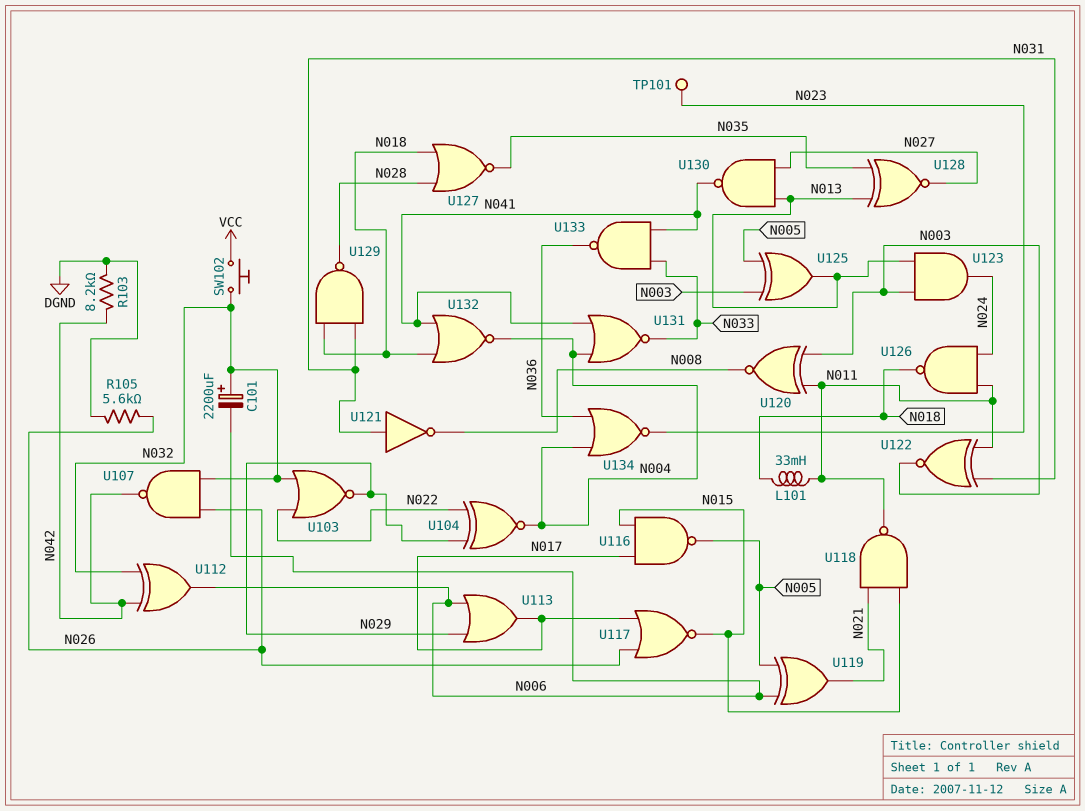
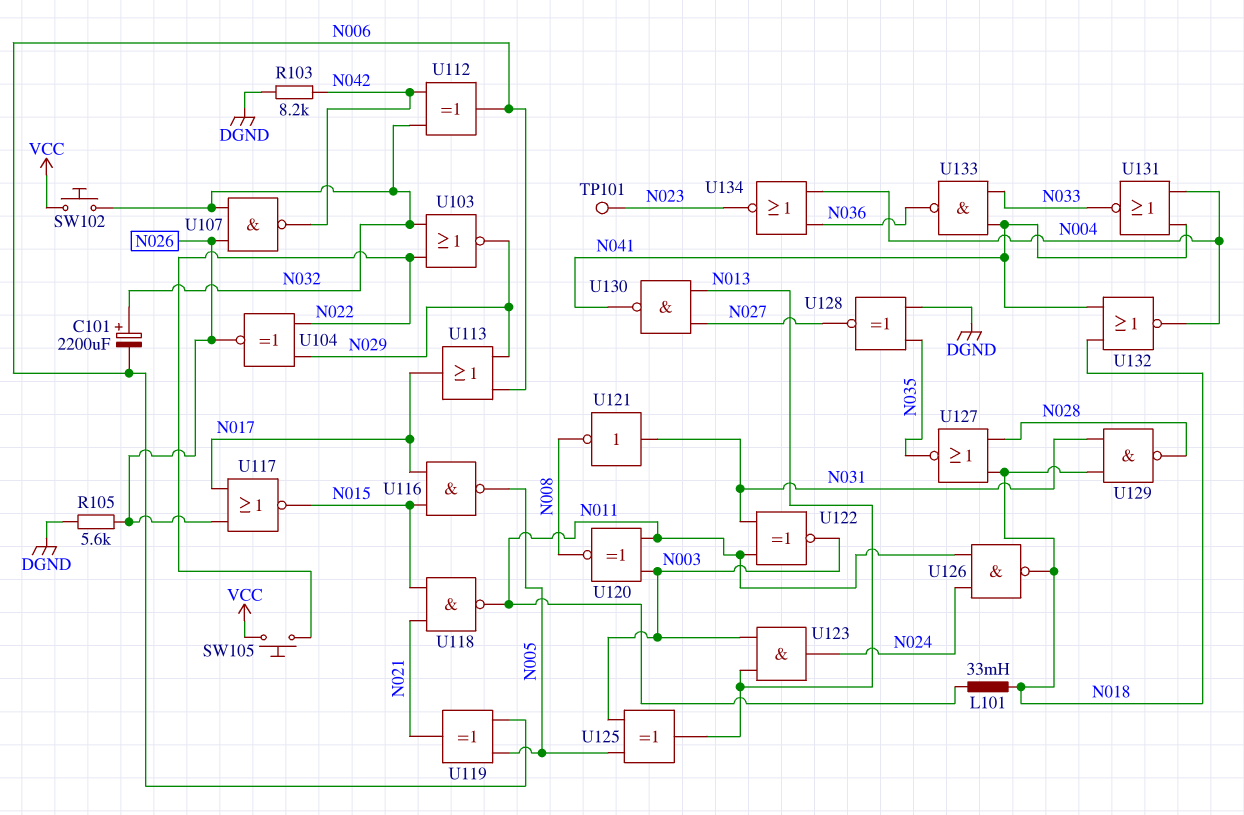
SW105: none -> button (N022, VCC)
U104: XNOR (in N022, in N029, out N004) -> XNOR (in N022, in N029, out N026)
U128: XNOR (in N013, in N035, out N027) -> XNOR (in DGND, in N035, out N027)

